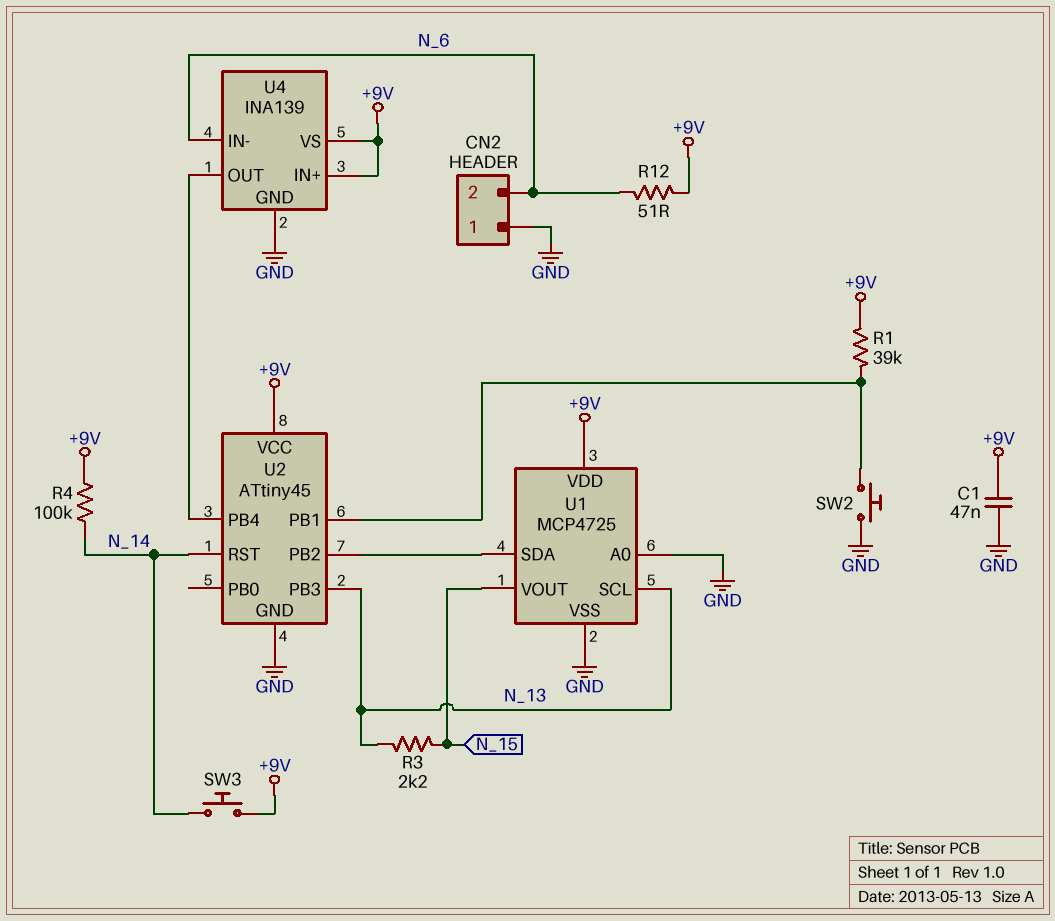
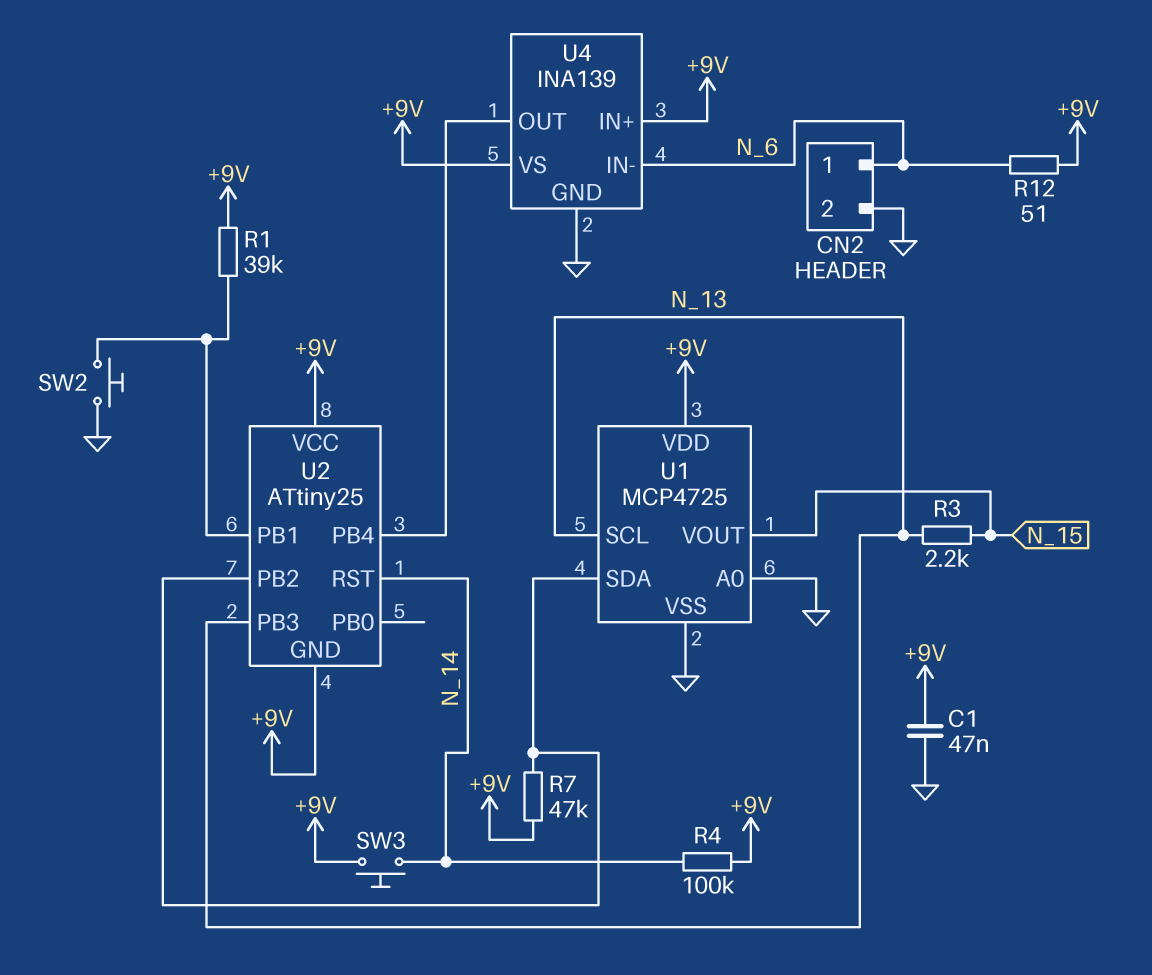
CN2 pin 1: GND -> N_6
CN2 pin 2: N_6 -> GND
R7: none -> 47k (+9V, U1/SDA)
U2: ATtiny45 -> ATtiny25
U2 pin GND: GND -> +9V

